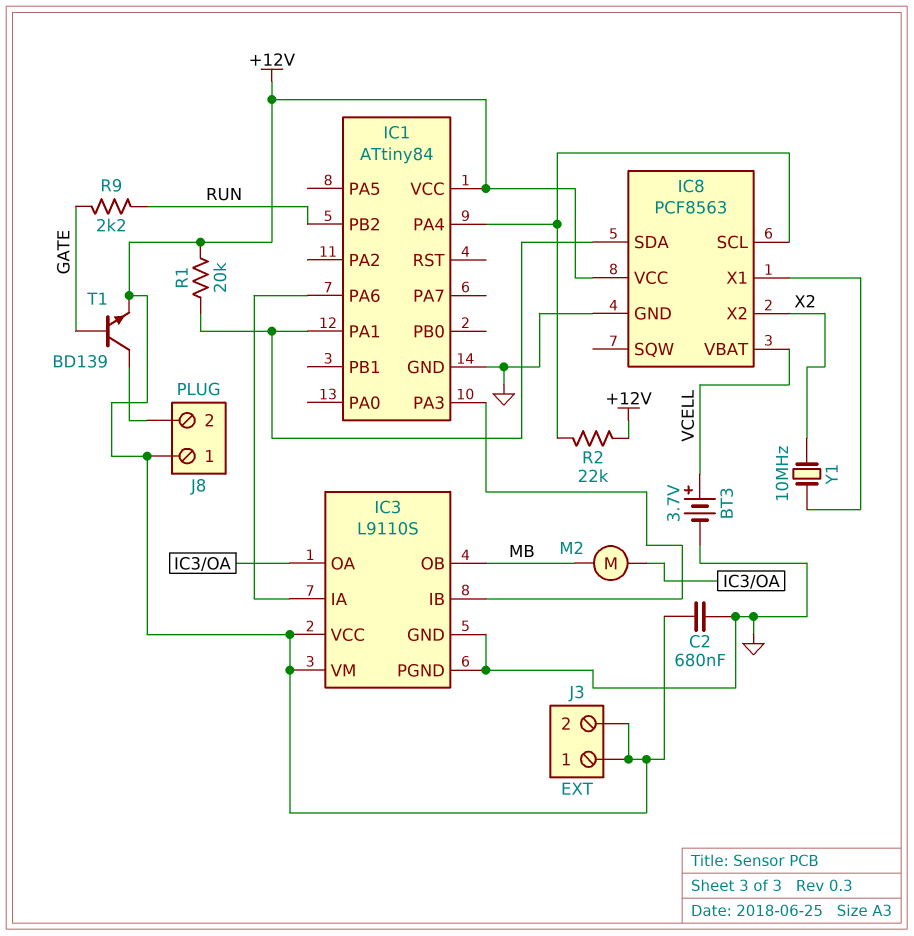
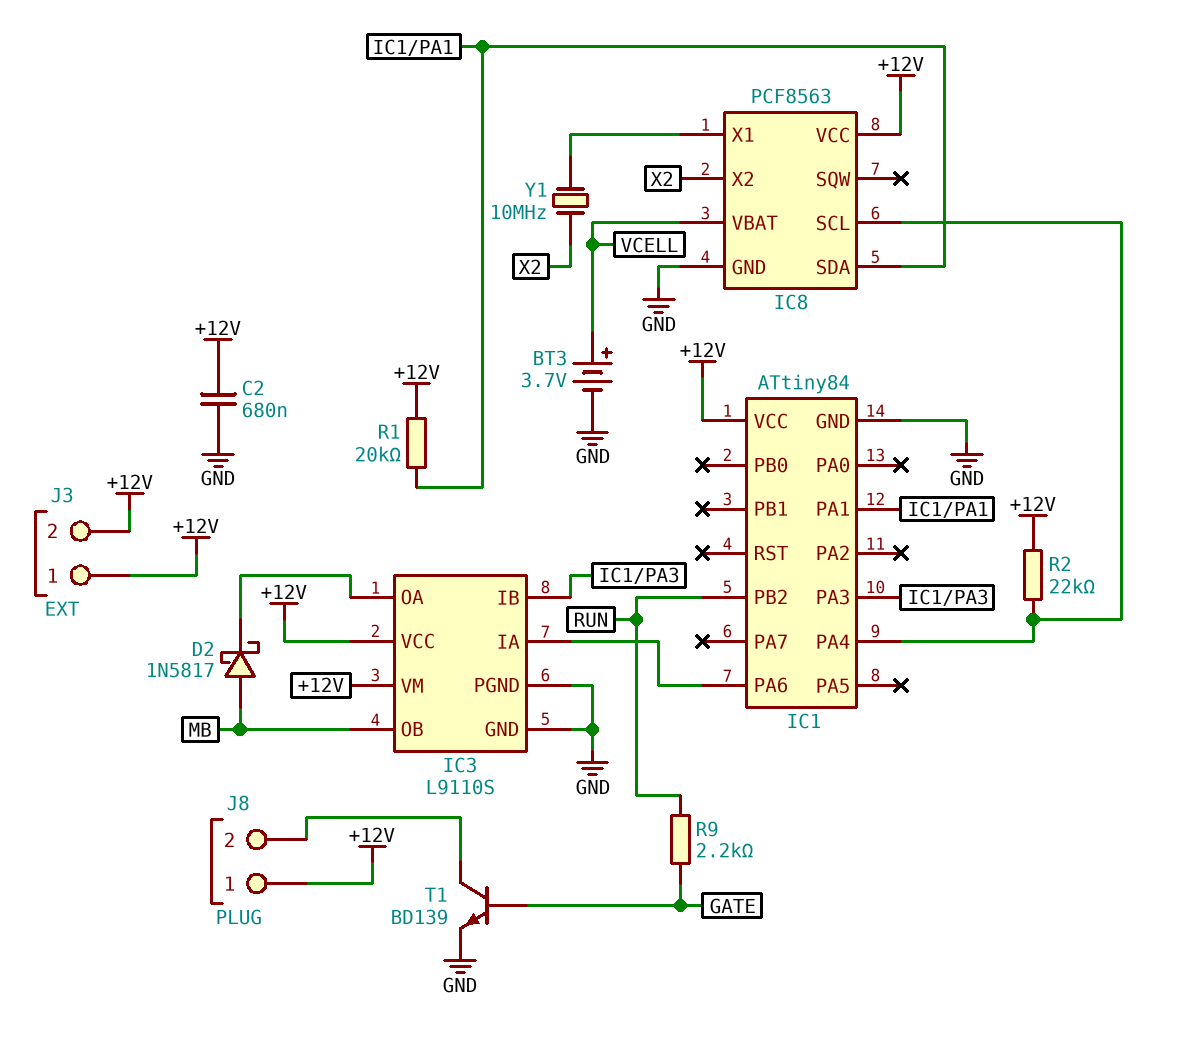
D2: none -> schottky 1N5817 (A MB, K IC3/OA)
M2: motor (IC3/OA, MB) -> none
T1: NPN BD139 (B GATE, C J8/2, E +12V) -> NPN BD139 (B GATE, C J8/2, E GND)

